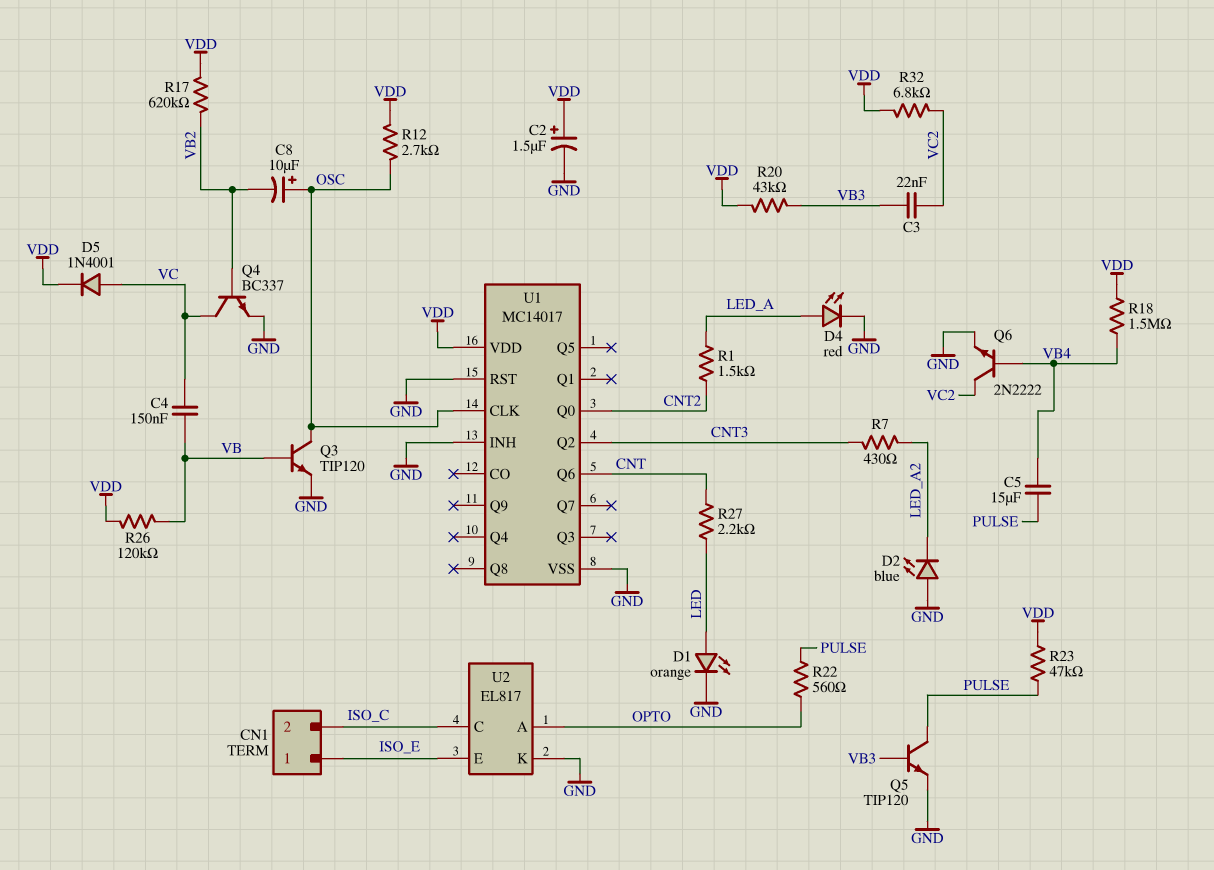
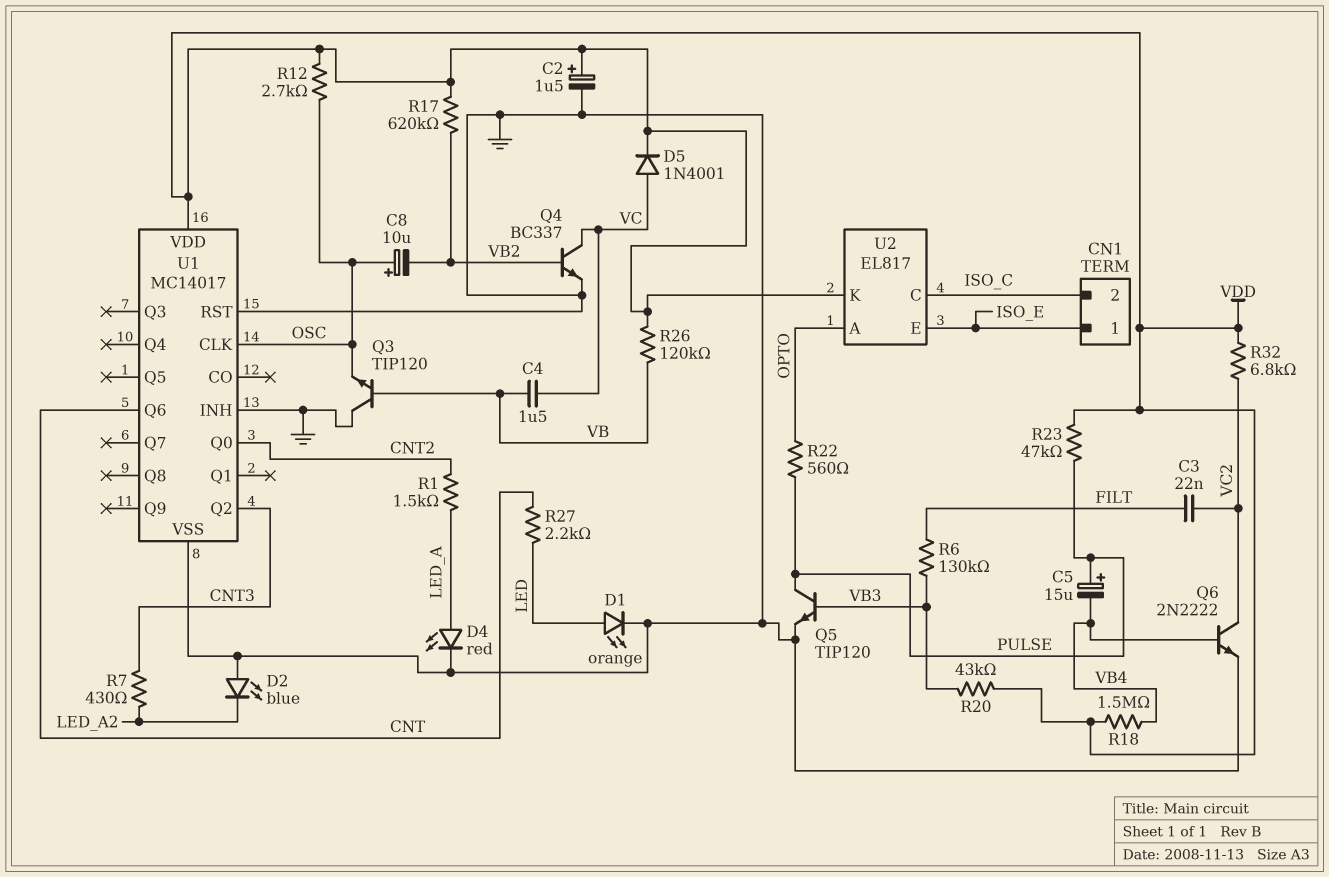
C3: 22nF (VB3, VC2) -> 22nF (FILT, VC2)
C4: 150nF (VB, VC) -> 1.5uF (VB, VC)
C5: 15uF (PULSE, VB4) -> 15uF (plus PULSE, minus VB4)
Q3: NPN TIP120 (B VB, C OSC, E GND) -> NPN TIP120 (B VB, C GND, E OSC)
R6: none -> 130k (FILT, VB3)
U2 pin K: GND -> VDD

